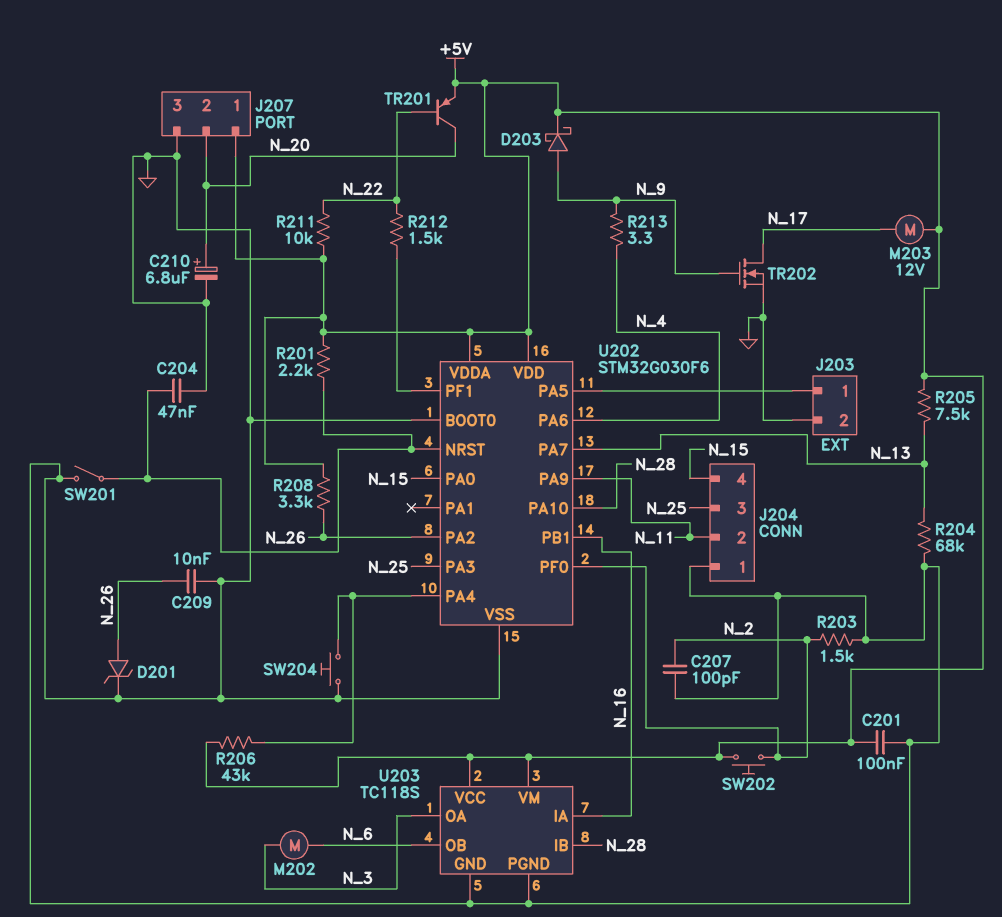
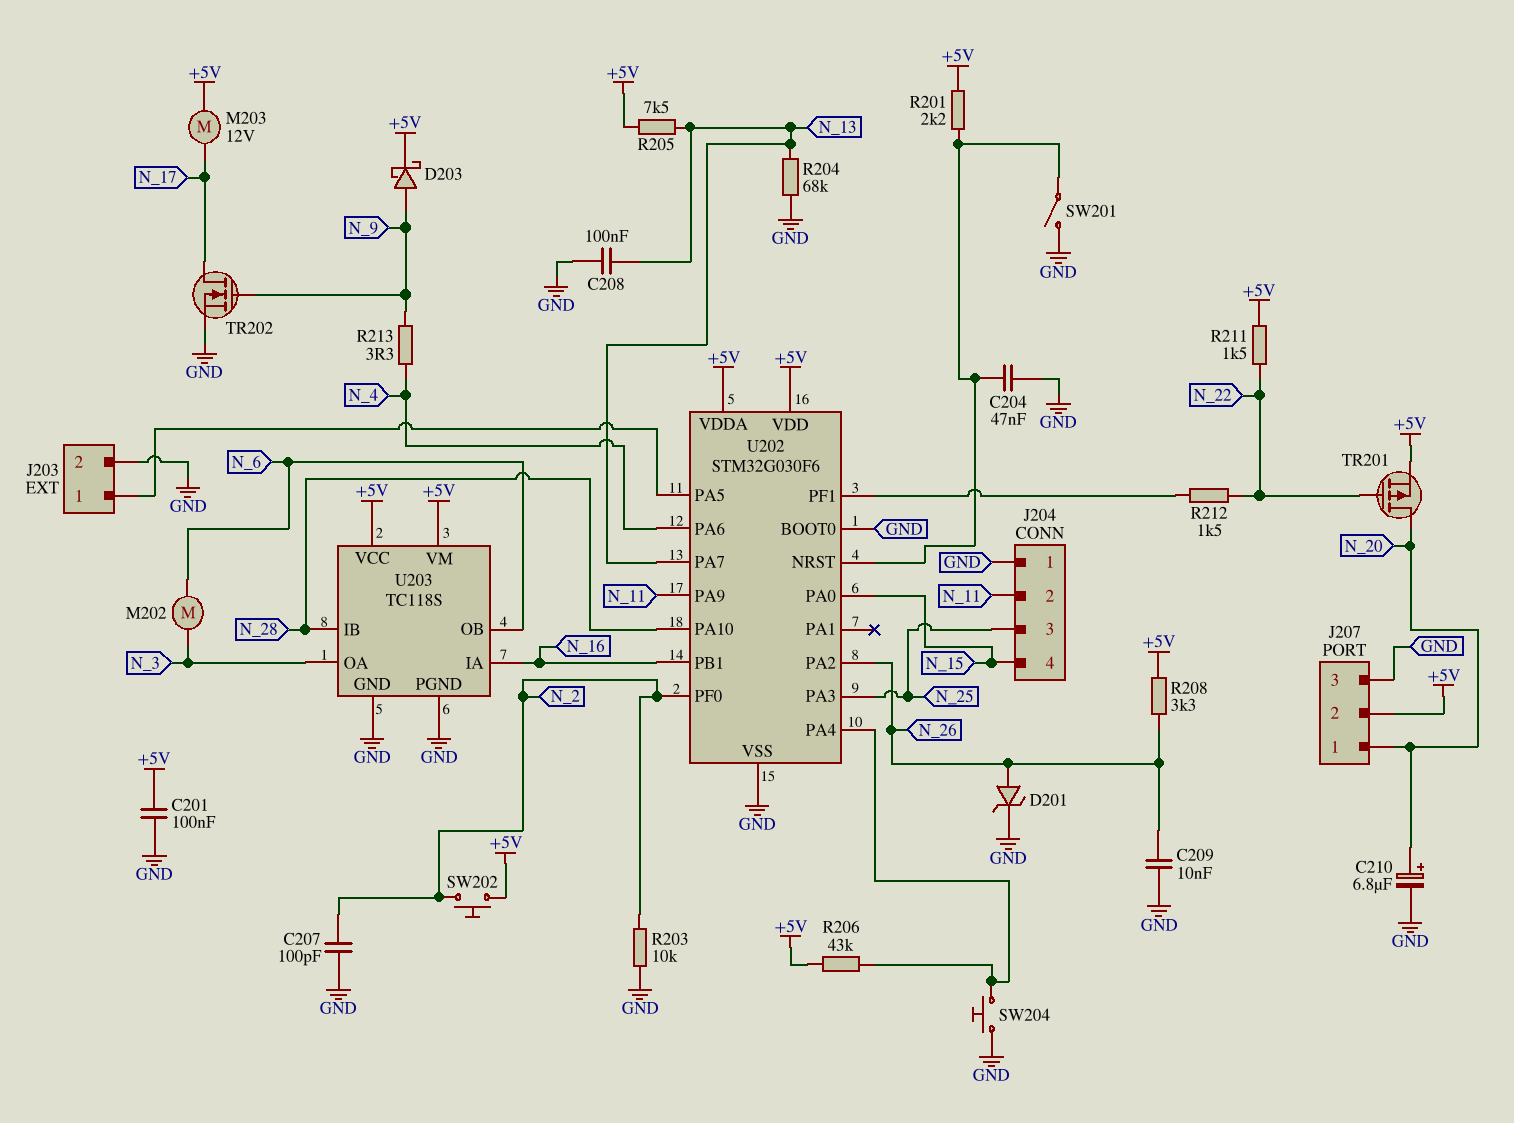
C208: none -> 100nF (GND, N_13)
J207 pin 1: +5V -> N_20
J207 pin 2: N_20 -> +5V
R203: 1.5k (GND, N_2) -> 10k (GND, N_2)
R211: 10k (+5V, N_22) -> 1.5k (+5V, N_22)
TR201: PNP (B N_22, C N_20, E +5V) -> PMOS (G N_22, D N_20, S +5V)

